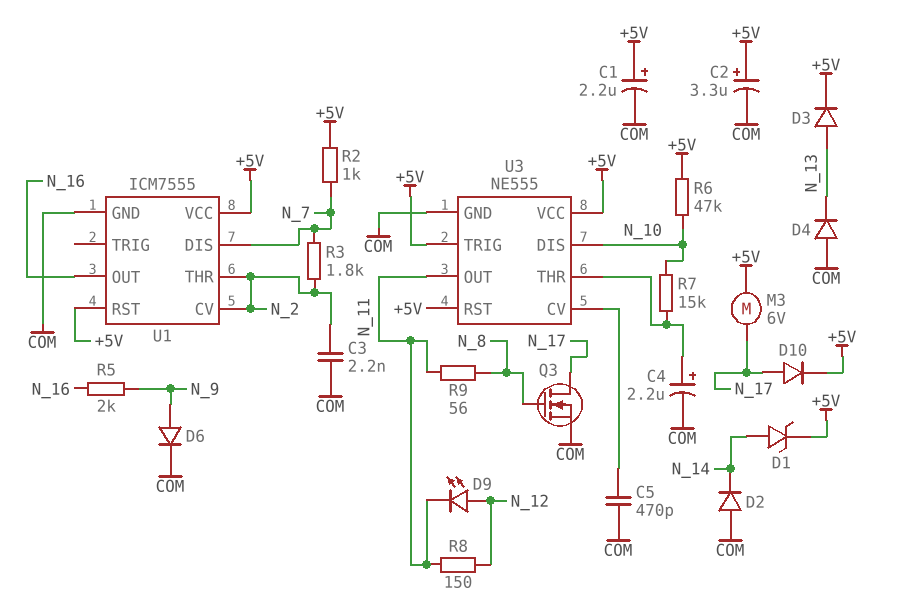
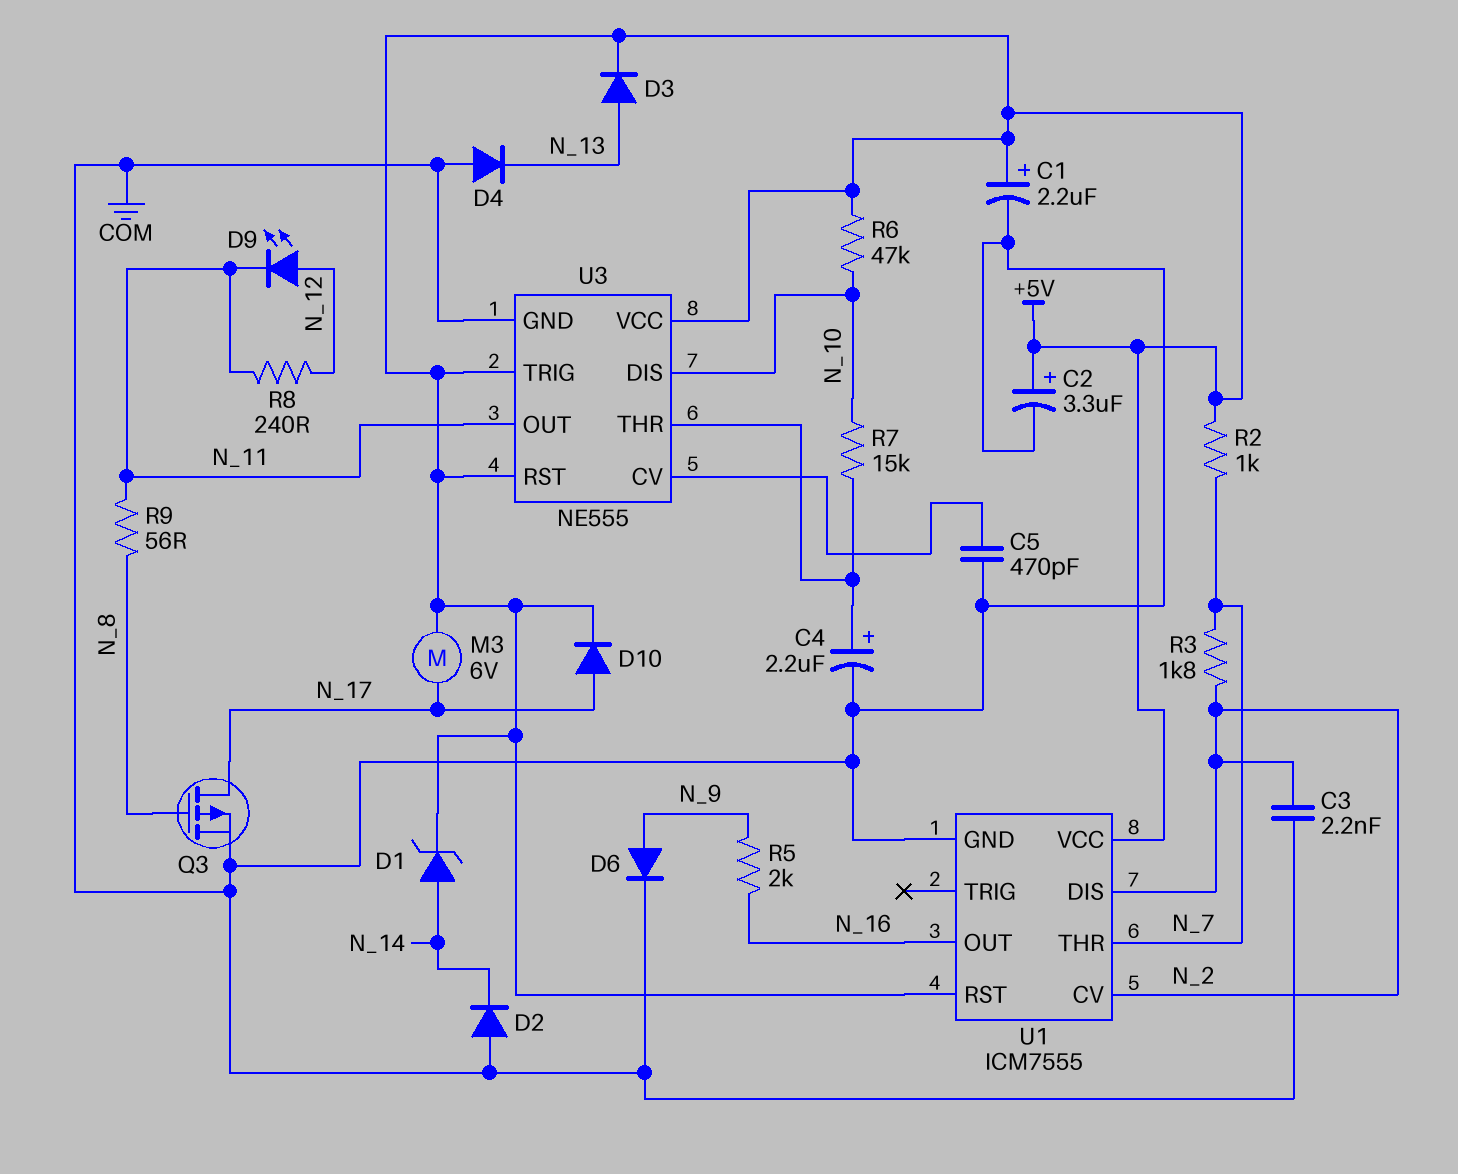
Q3: NMOS (G N_8, D N_17, S COM) -> PMOS (G N_8, D N_17, S COM)
R8: 150 (N_11, N_12) -> 240 (N_11, N_12)
U1 pin DIS: N_7 -> N_2
U1 pin THR: N_2 -> N_7

